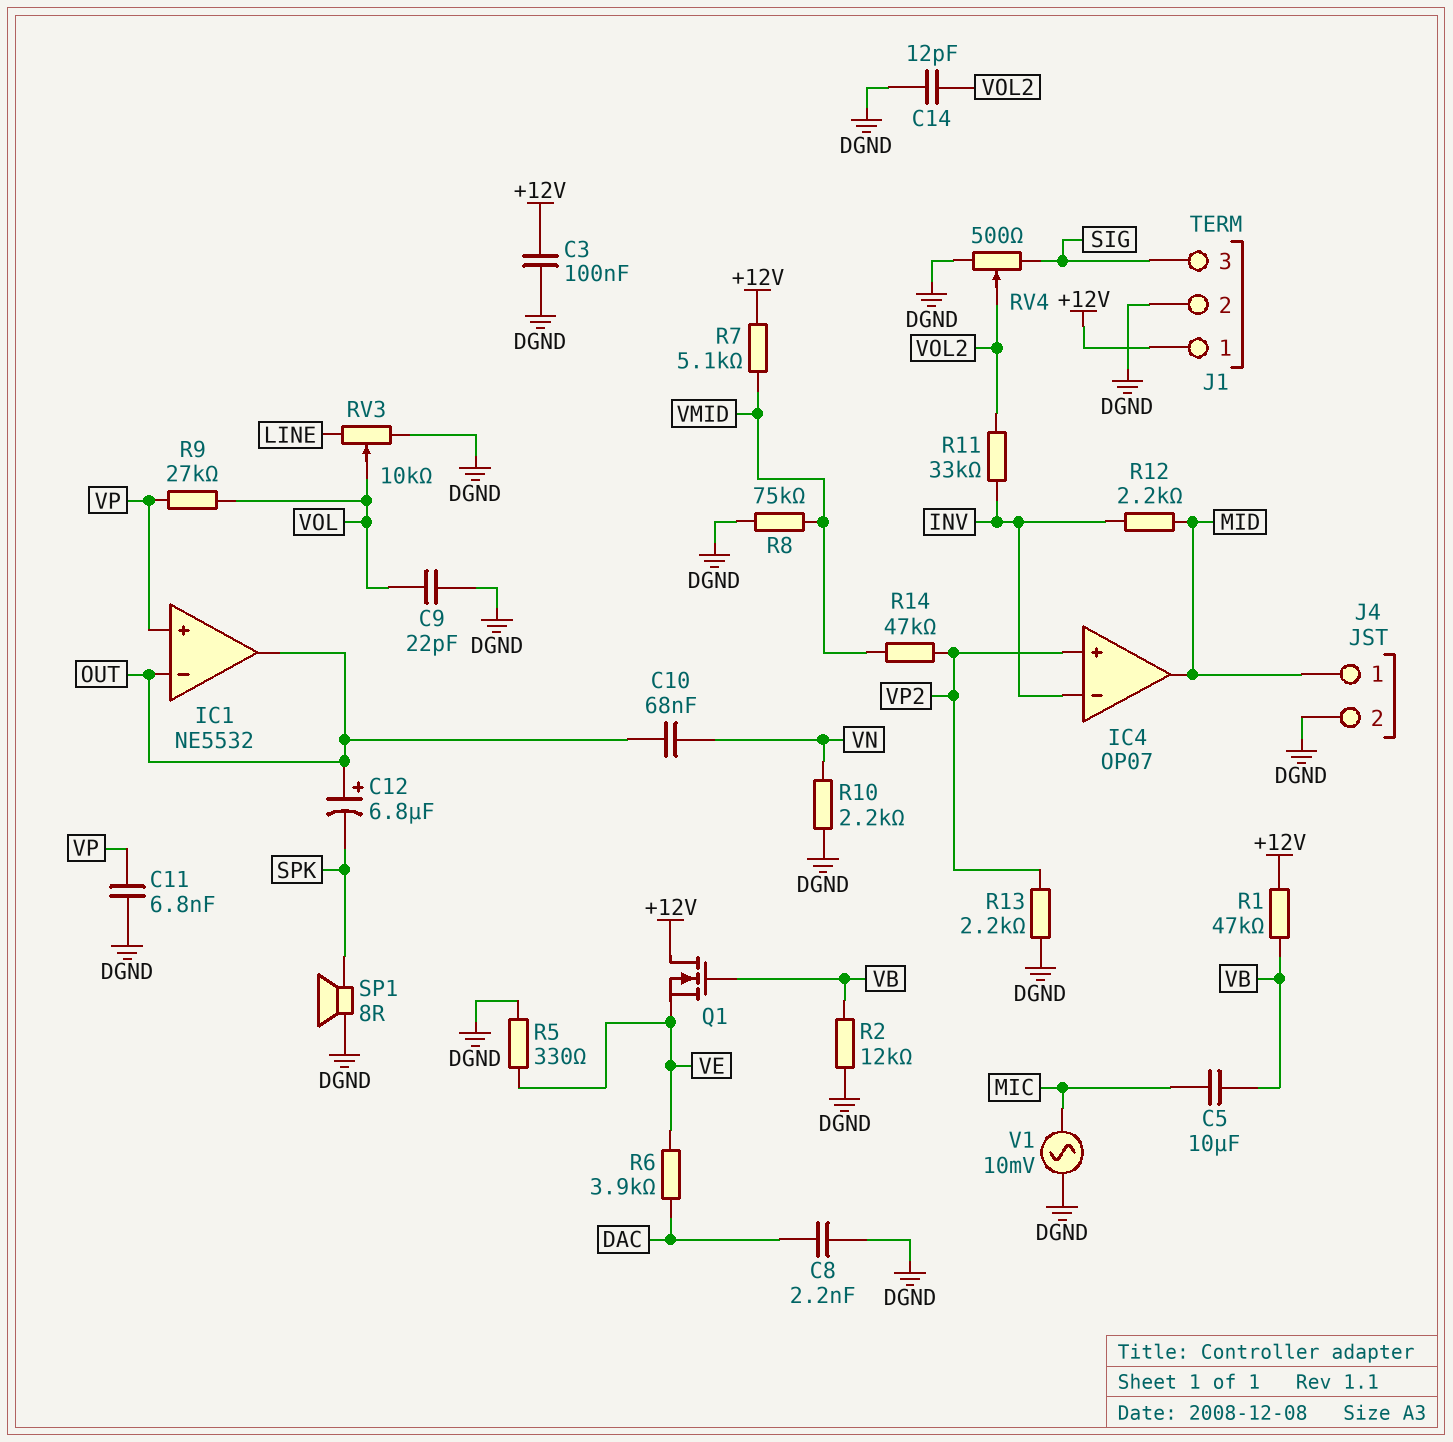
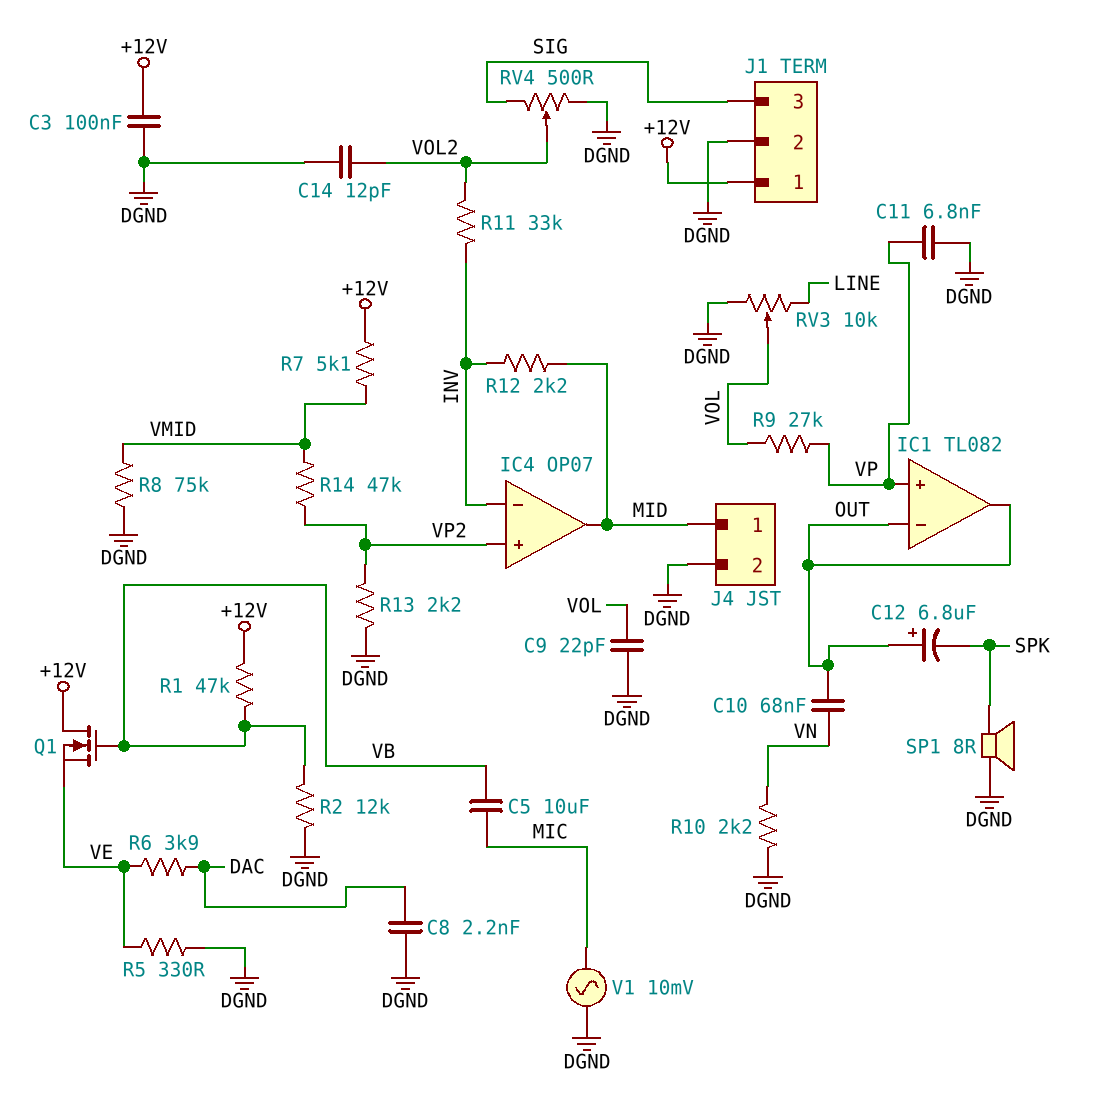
IC1: NE5532 -> TL082

